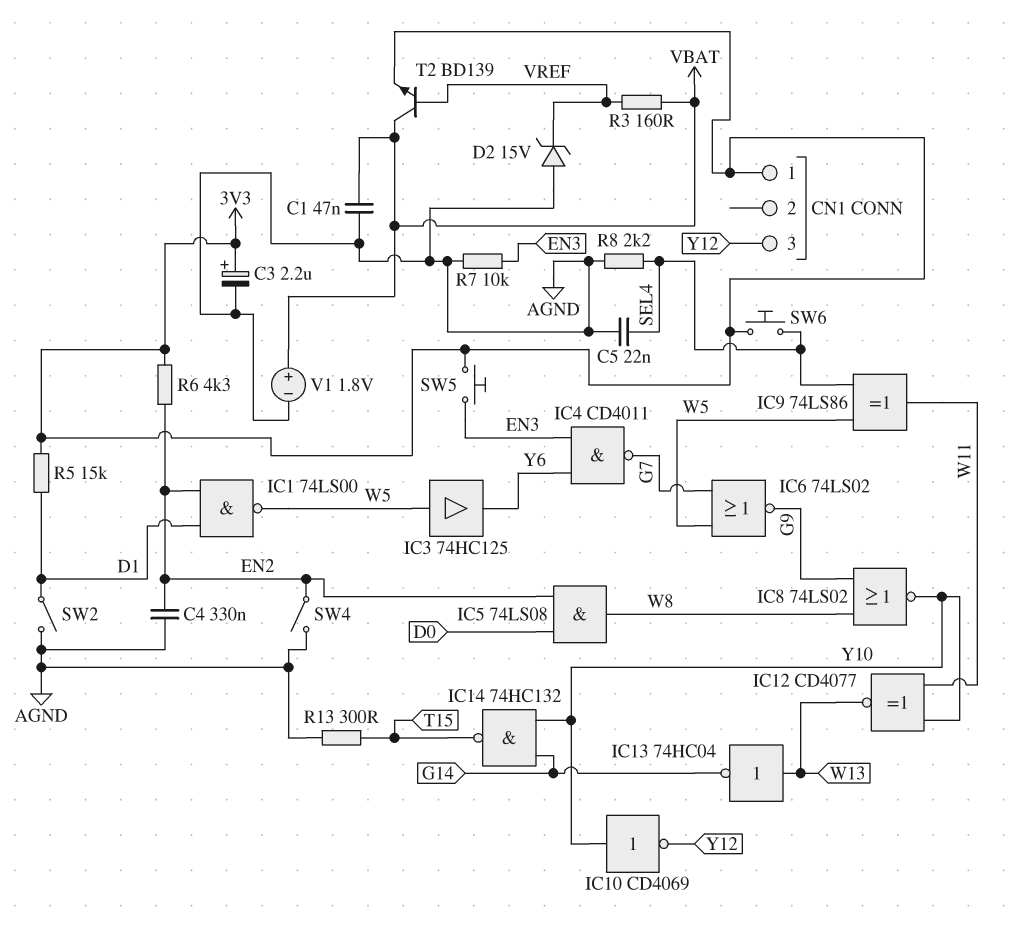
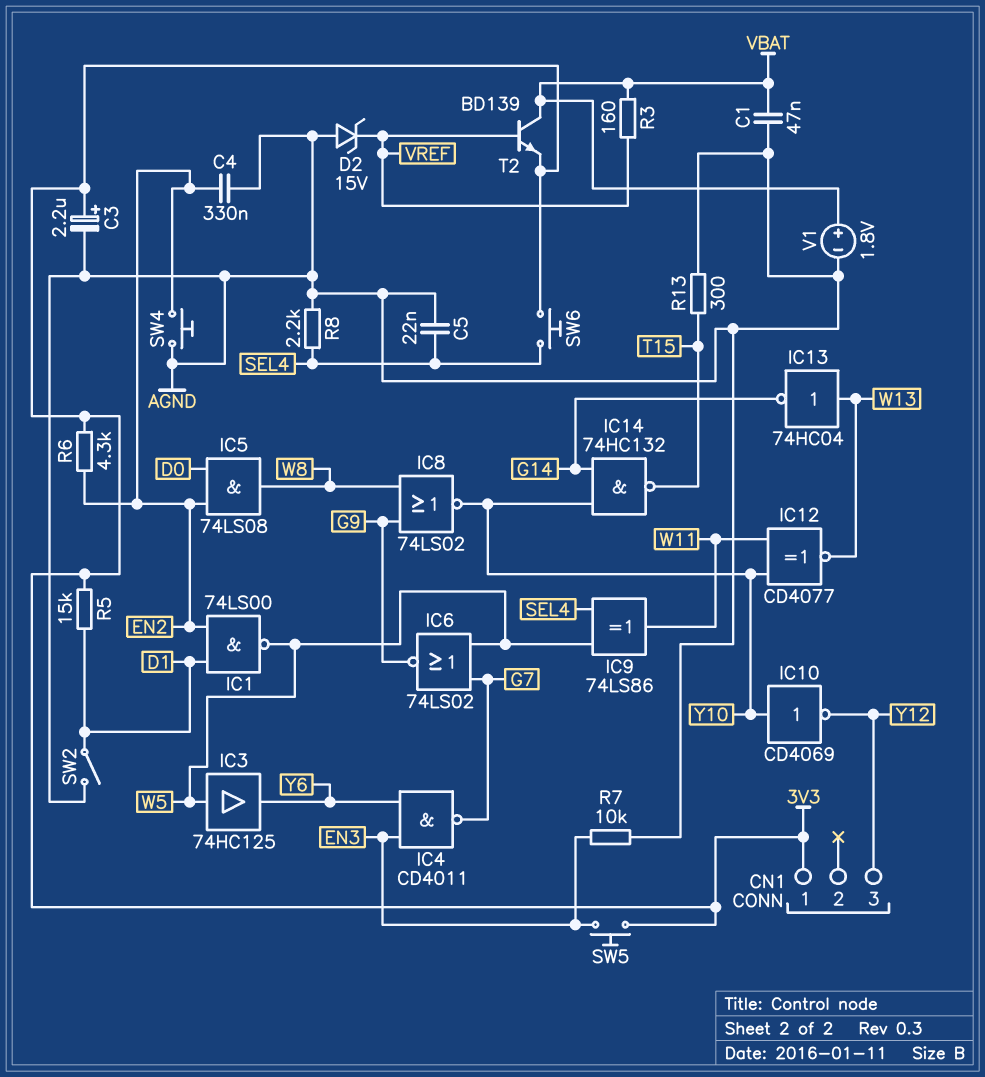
SW4: switch (AGND, EN2) -> button (AGND, EN2)

